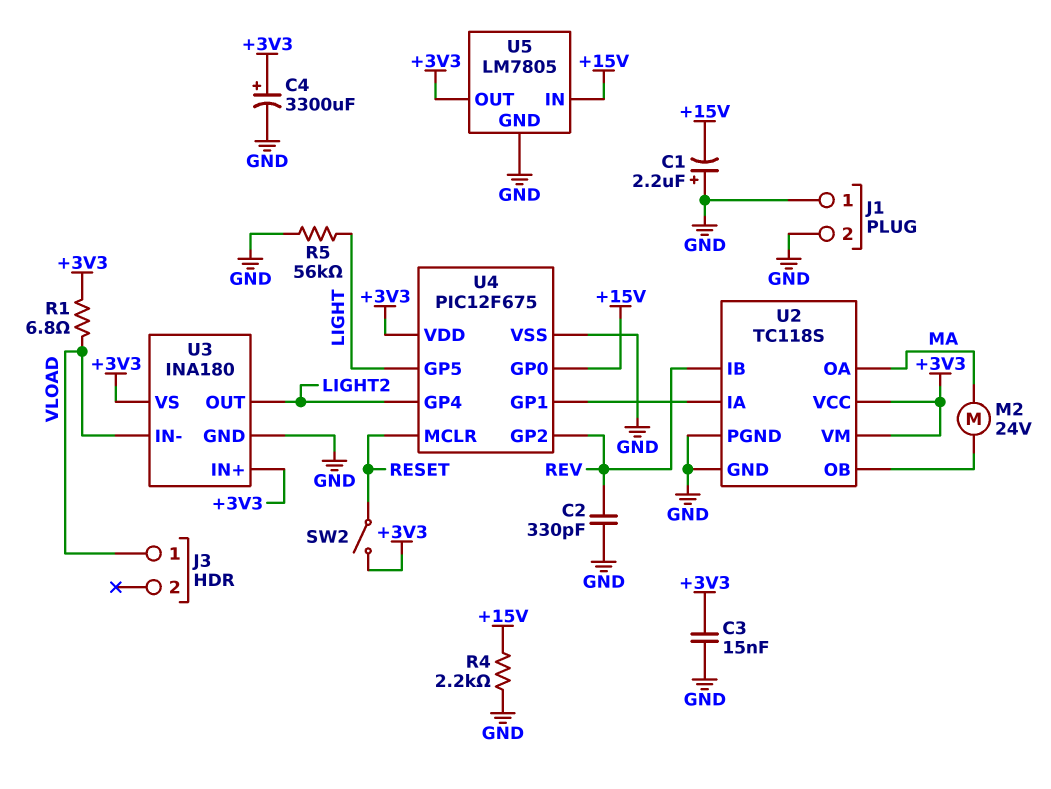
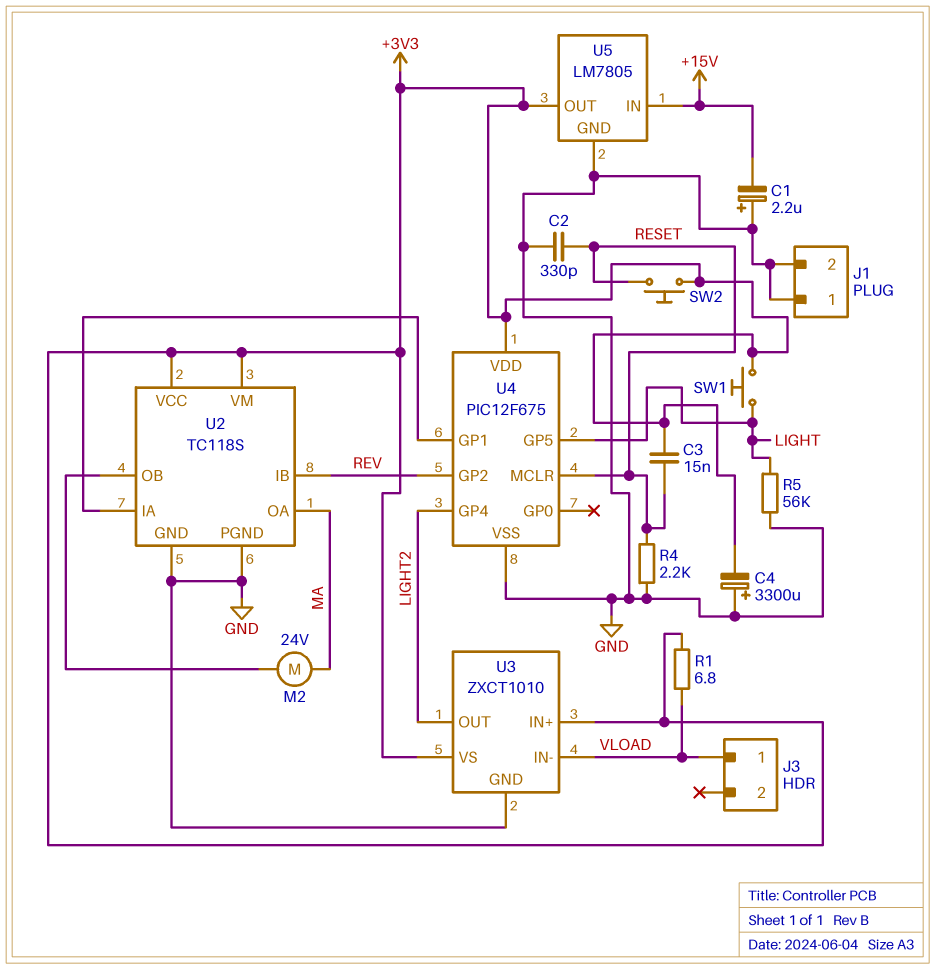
C2: 330pF (GND, REV) -> 330pF (GND, RESET)
C3: 15nF (+3V3, GND) -> 15nF (+3V3, RESET)
C4: 3300uF (plus +3V3, minus GND) -> 3300uF (plus GND, minus +3V3)
R4: 2.2k (+15V, GND) -> 2.2k (GND, RESET)
SW1: none -> button (+3V3, LIGHT)
SW2: switch (+3V3, RESET) -> button (+3V3, RESET)
U3: INA180 -> ZXCT1010
U4 pin GP0: +15V -> none

